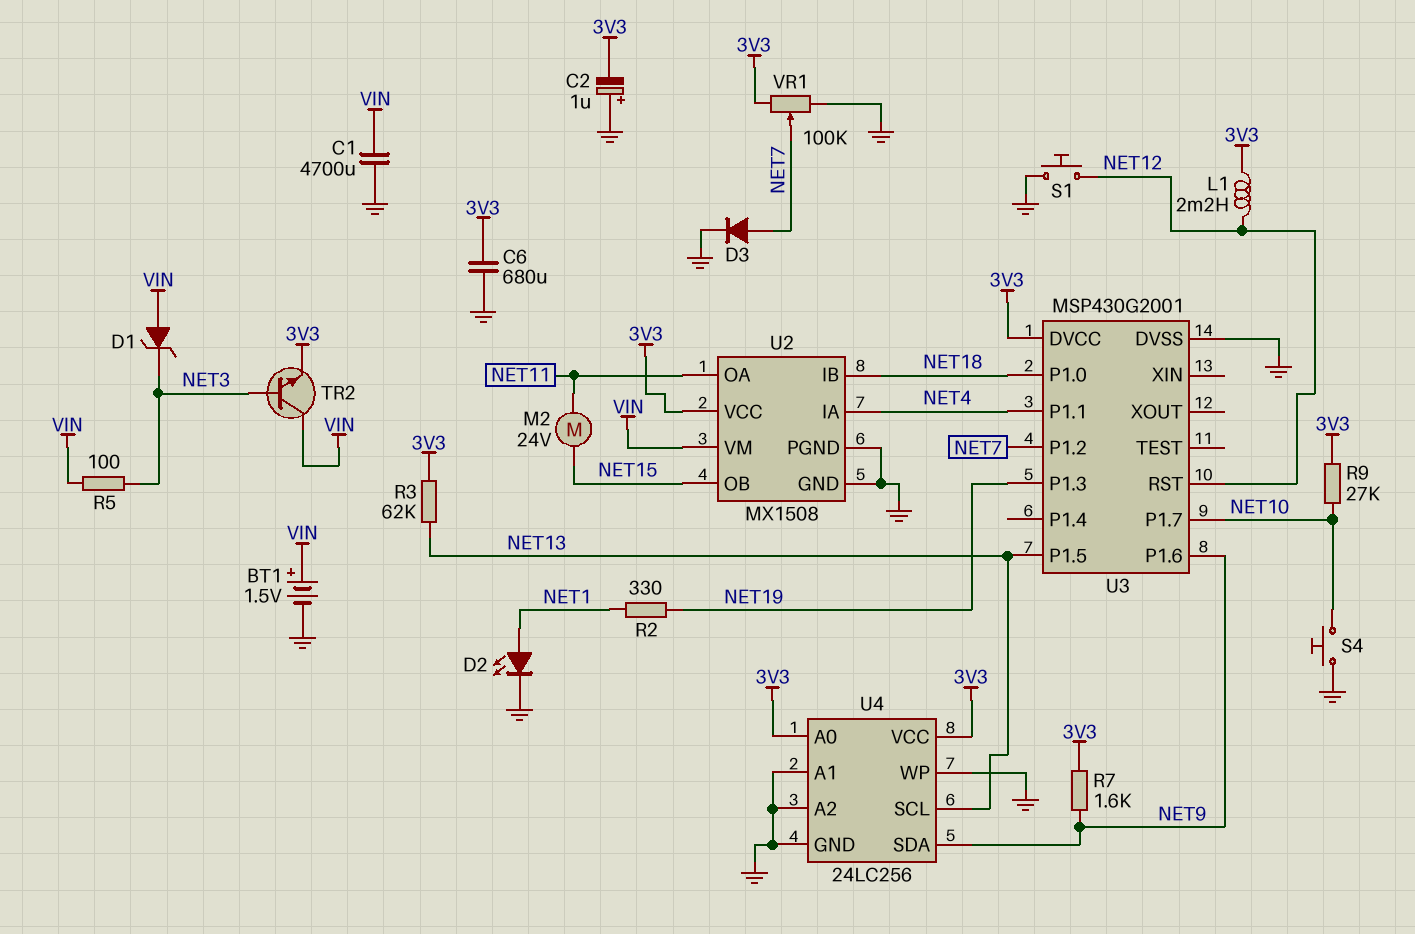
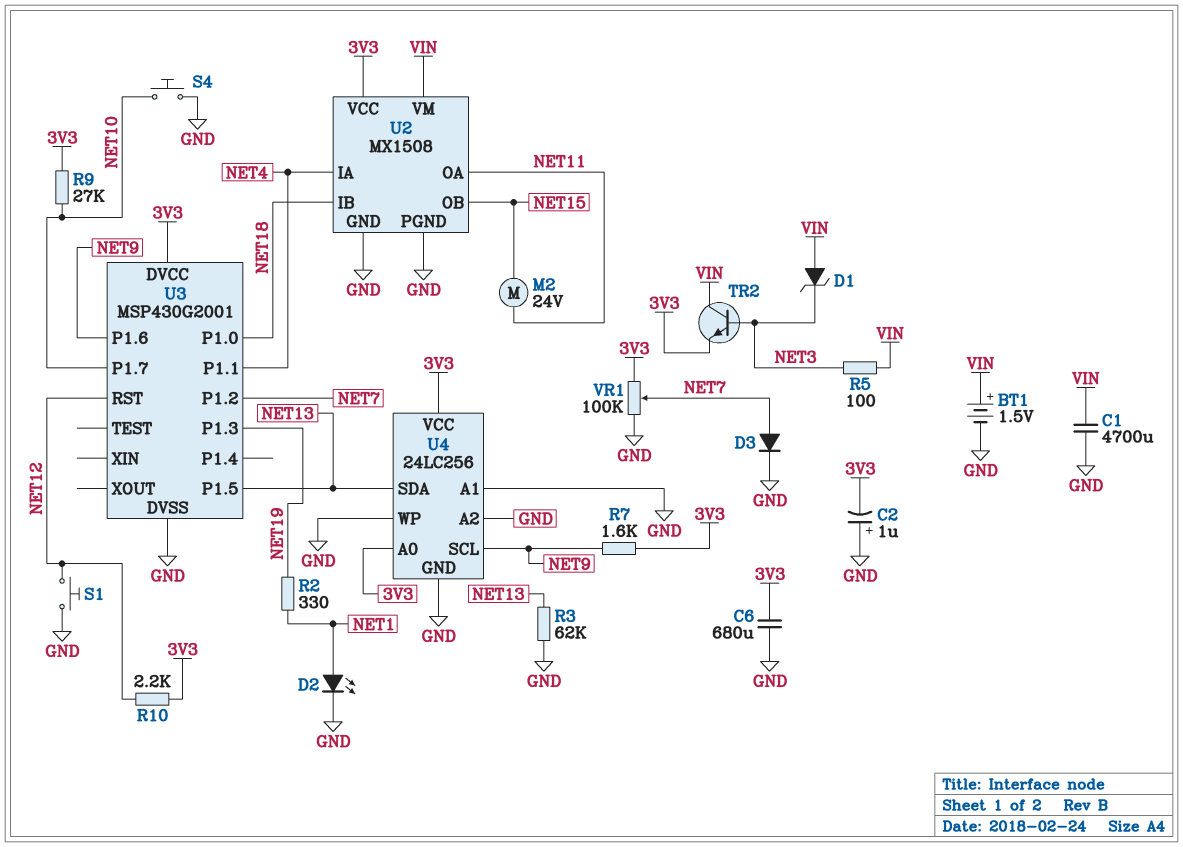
L1: 2.2mH (3V3, NET12) -> none
R3: 62k (3V3, NET13) -> 62k (GND, NET13)
R10: none -> 2.2k (3V3, NET12)
U4 pin SCL: NET13 -> NET9
U4 pin SDA: NET9 -> NET13

